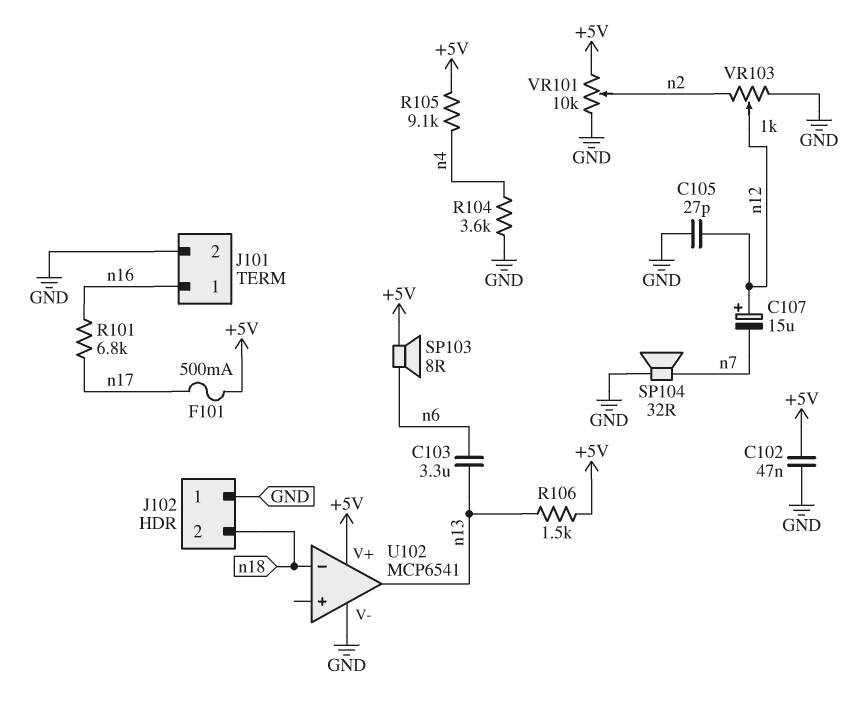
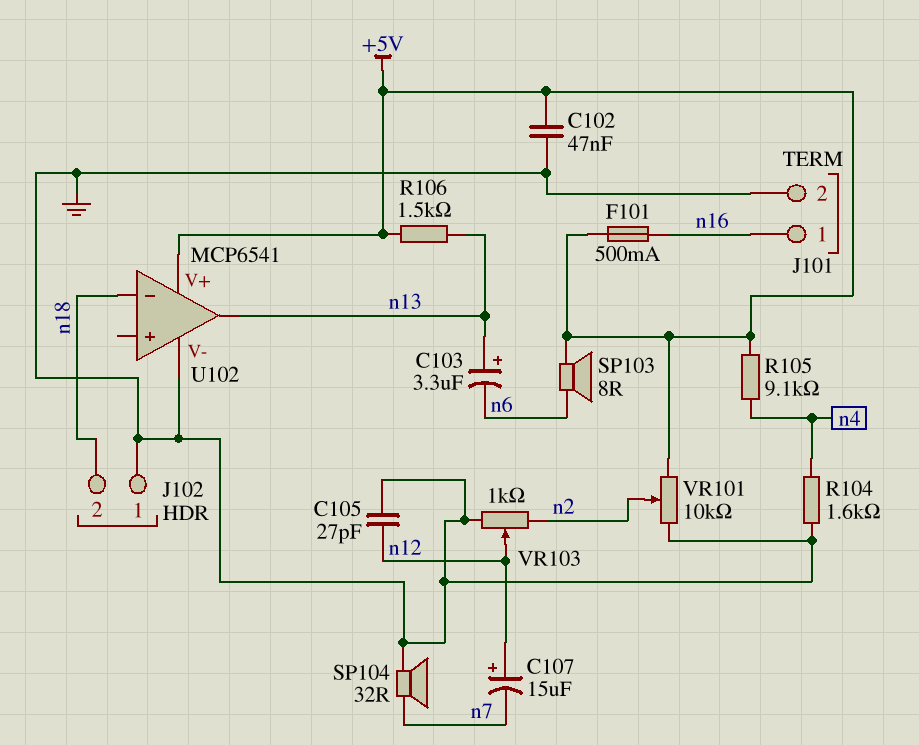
C103: 3.3uF (n6, n13) -> 3.3uF (plus n13, minus n6)
F101: 500mA (+5V, n17) -> 500mA (+5V, n16)
R101: 6.8k (n16, n17) -> none
R104: 3.6k (GND, n4) -> 1.6k (GND, n4)

